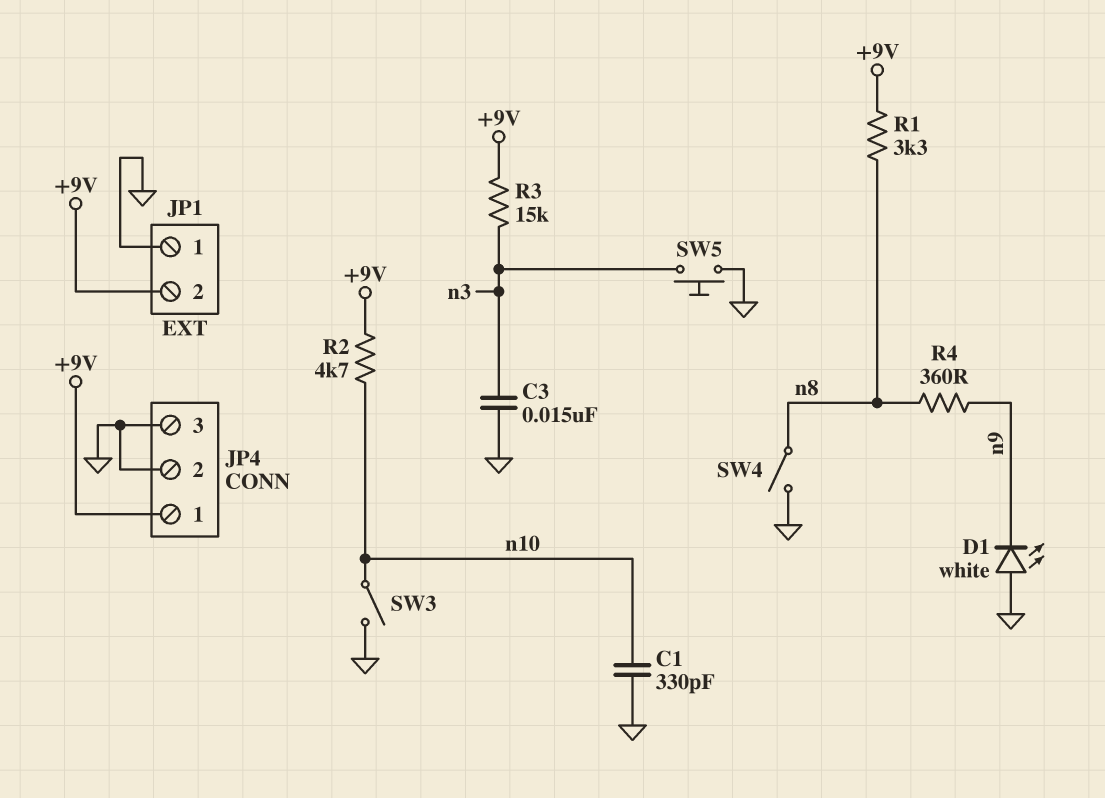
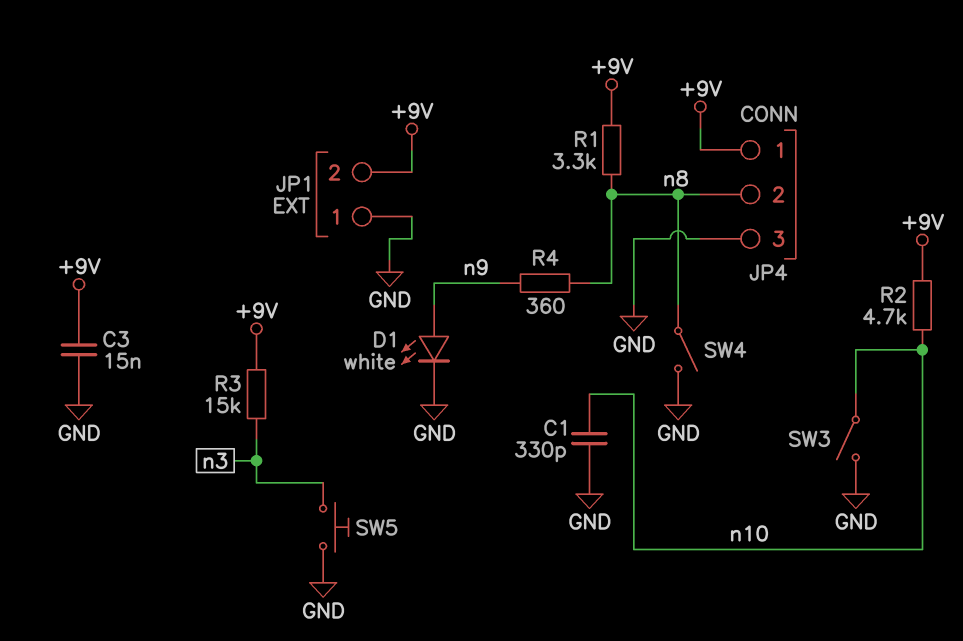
C3: 15nF (GND, n3) -> 15nF (+9V, GND)
D1: LED white (A GND, K n9) -> LED white (A n9, K GND)
JP4 pin 2: GND -> n8

